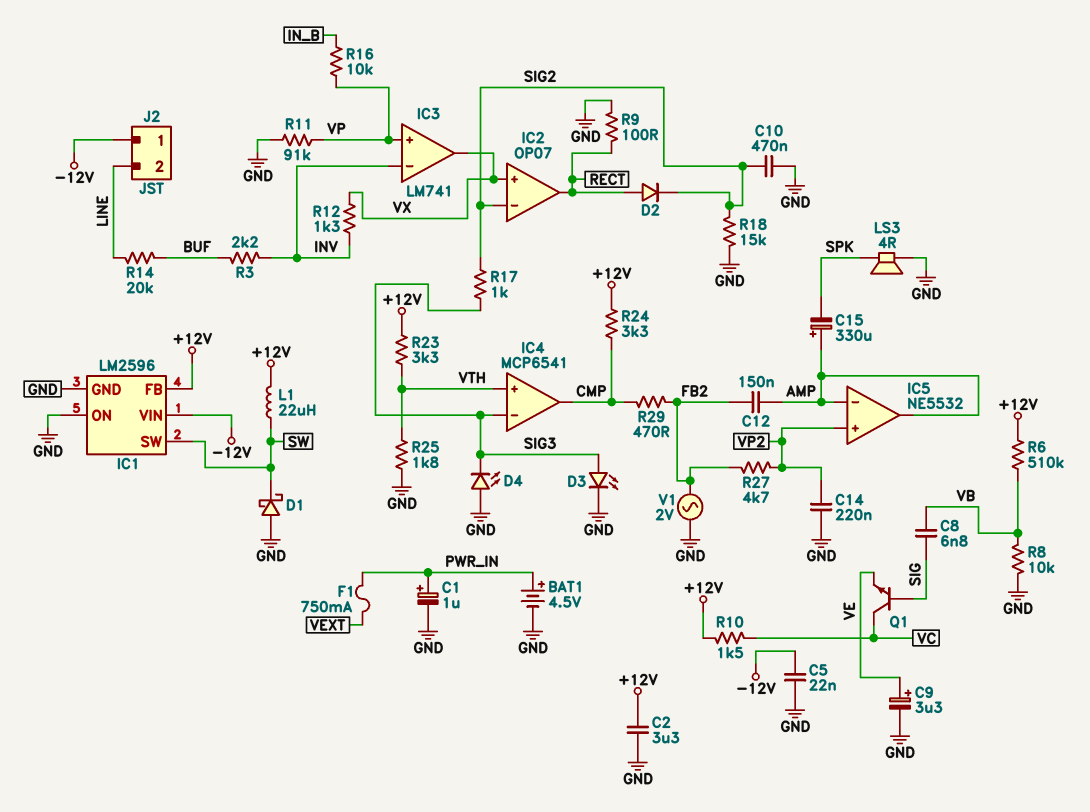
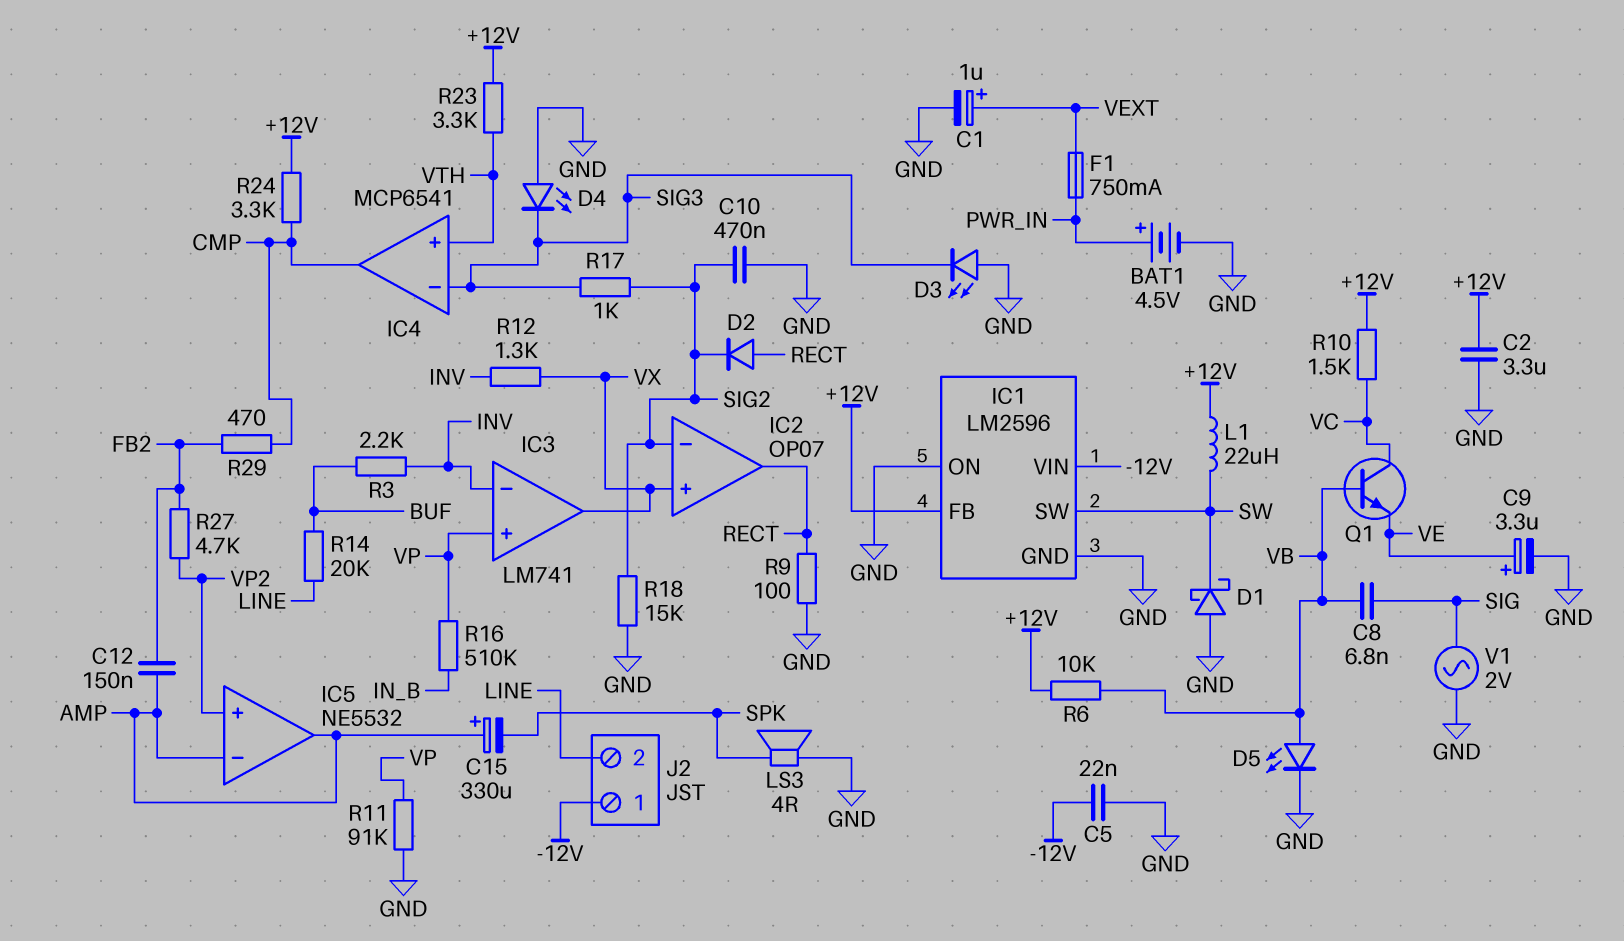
C1: 1uF (plus PWR_IN, minus GND) -> 1uF (plus VEXT, minus GND)
C14: 220nF (GND, VP2) -> none
D3: LED (A SIG3, K GND) -> LED (A GND, K SIG3)
D5: none -> LED (A VB, K GND)
Q1: NPN (B SIG, C VC, E VE) -> NPN (B VB, C VC, E VE)
R6: 510k (+12V, VB) -> 10k (+12V, VB)
R8: 10k (GND, VB) -> none
R16: 10k (IN_B, VP) -> 510k (IN_B, VP)
R25: 1.8k (GND, VTH) -> none
V1: AC 2V (FB2, GND) -> AC 2V (GND, SIG)

